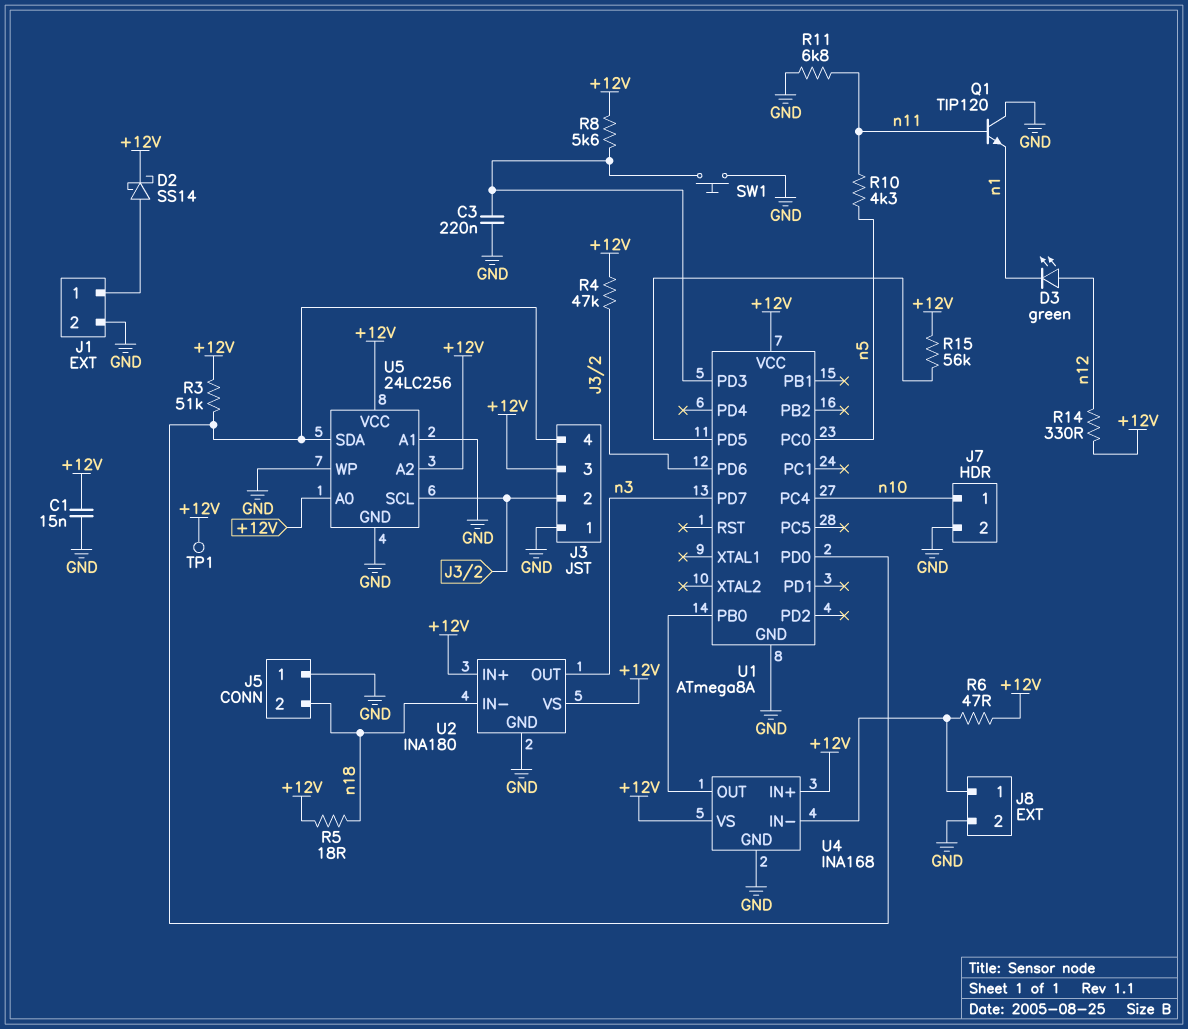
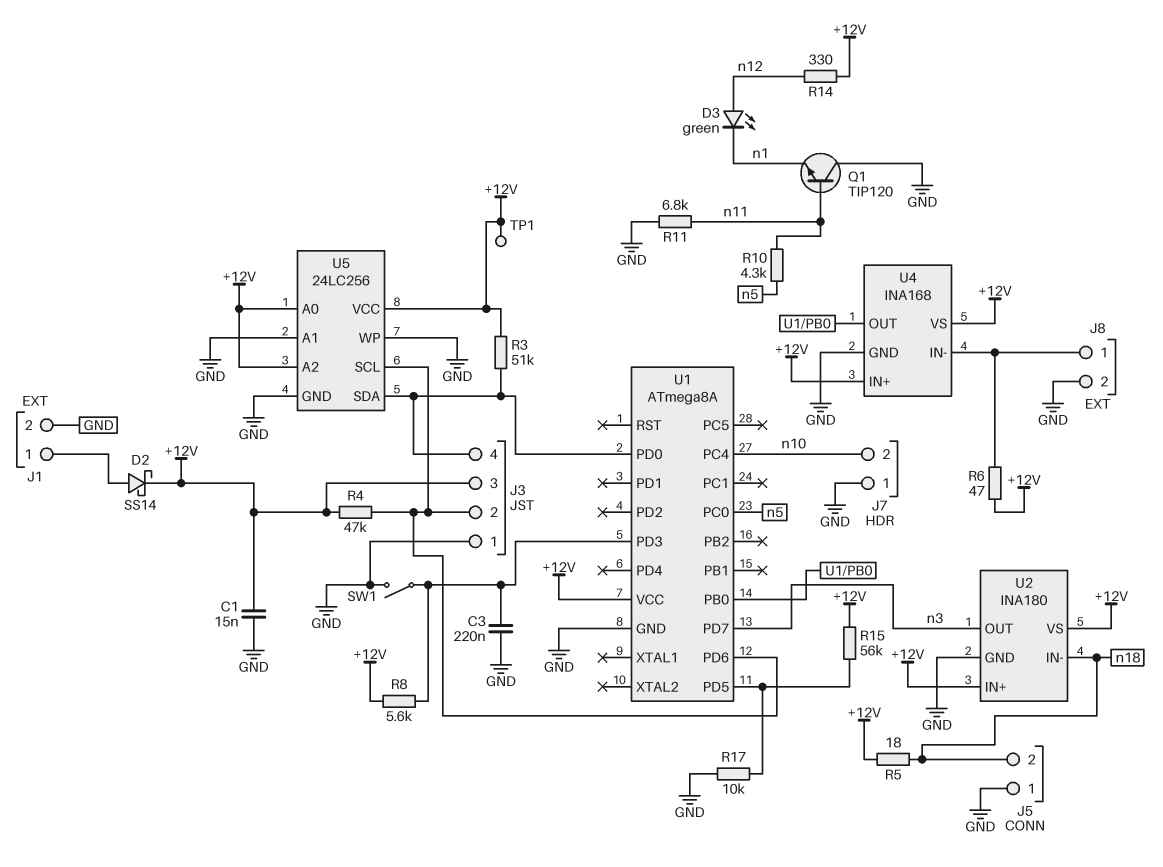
J7 pin 1: n10 -> GND
J7 pin 2: GND -> n10
R17: none -> 10k (GND, U1/PD5)
SW1: button (GND, U1/PD3) -> switch (GND, U1/PD3)

